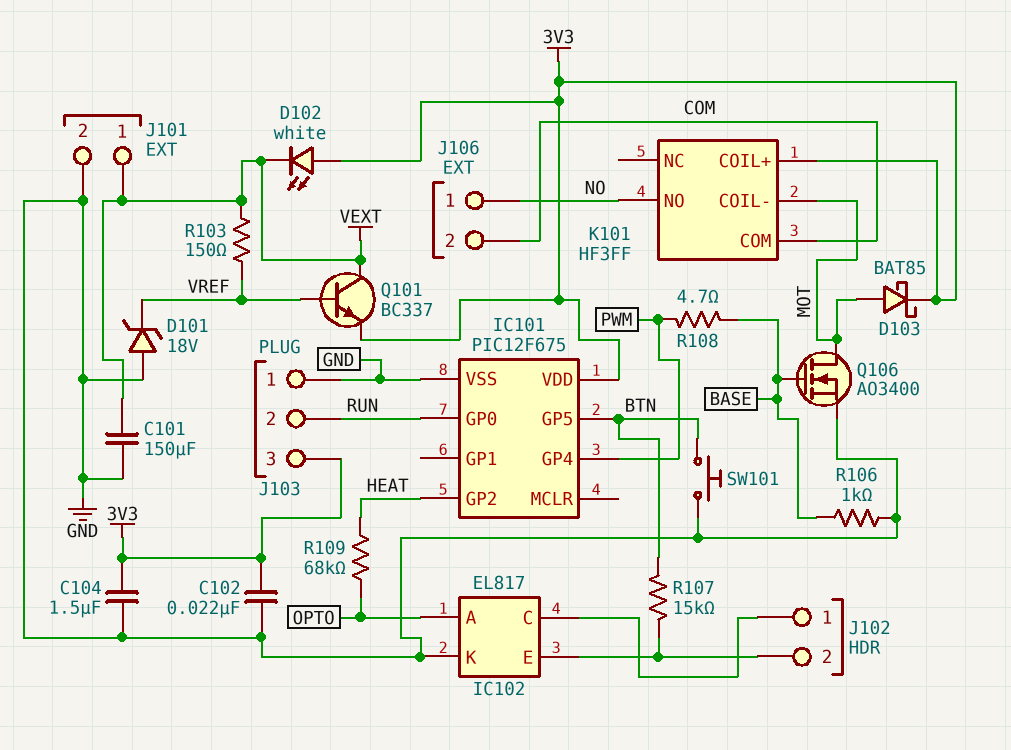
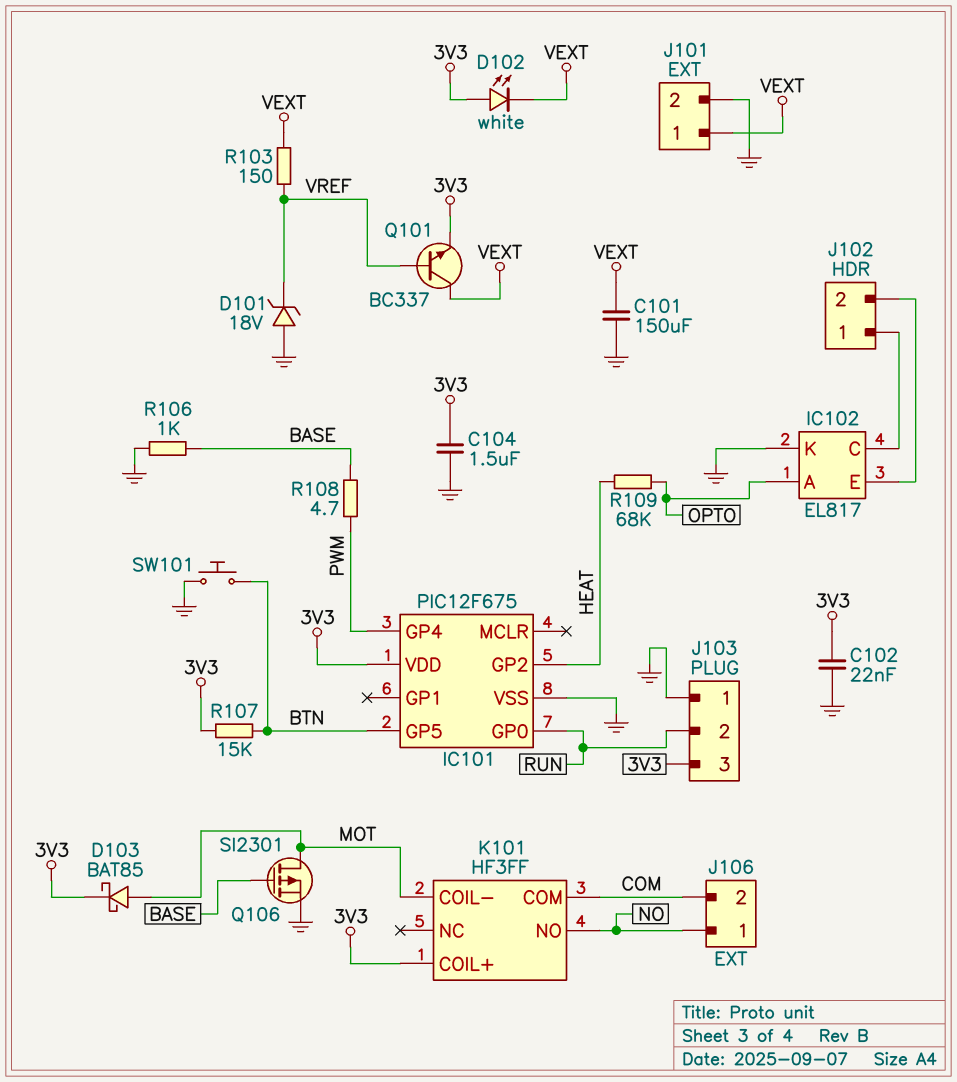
Q106: NMOS AO3400 (G BASE, D MOT, S GND) -> PMOS SI2301 (G BASE, D MOT, S GND)
R107: 15k (BTN, IC102/E) -> 15k (3V3, BTN)

